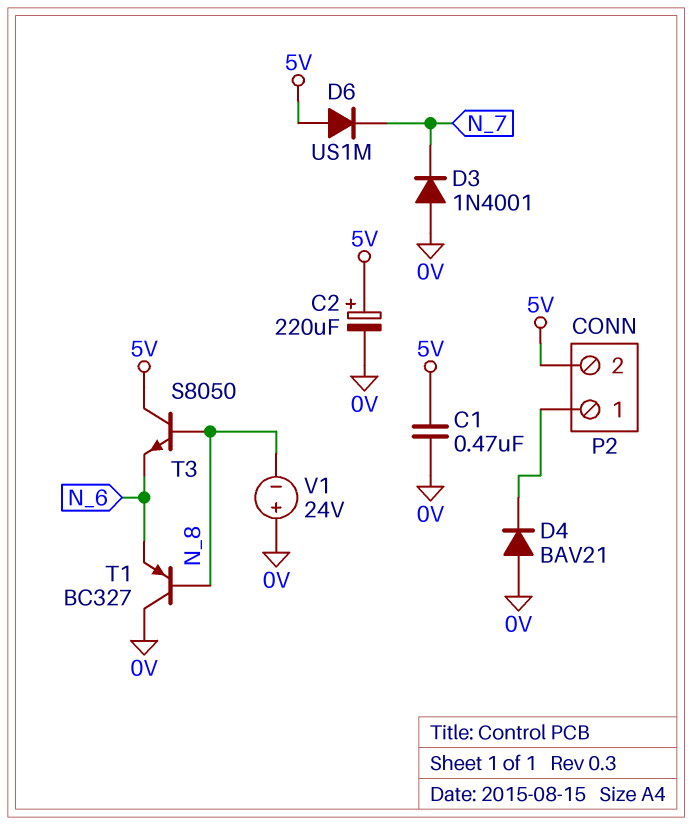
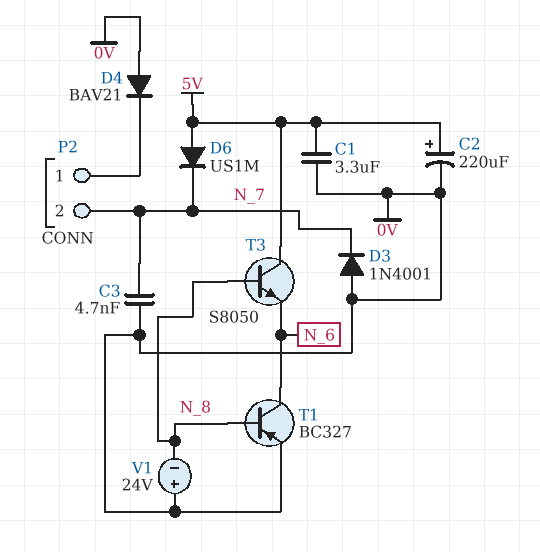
C1: 470nF (0V, 5V) -> 3.3uF (0V, 5V)
C3: none -> 4.7nF (0V, N_7)
P2 pin 2: 5V -> N_7
T1: PNP BC327 (B N_8, C 0V, E N_6) -> PNP BC327 (B N_8, C N_6, E 0V)

